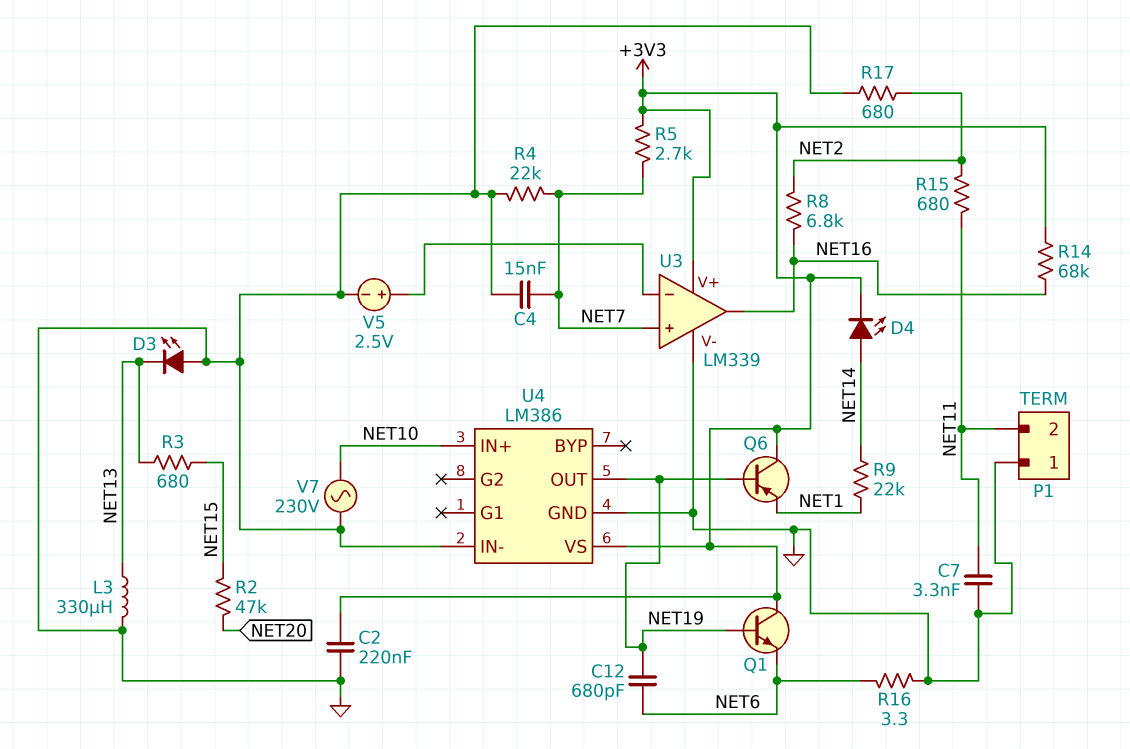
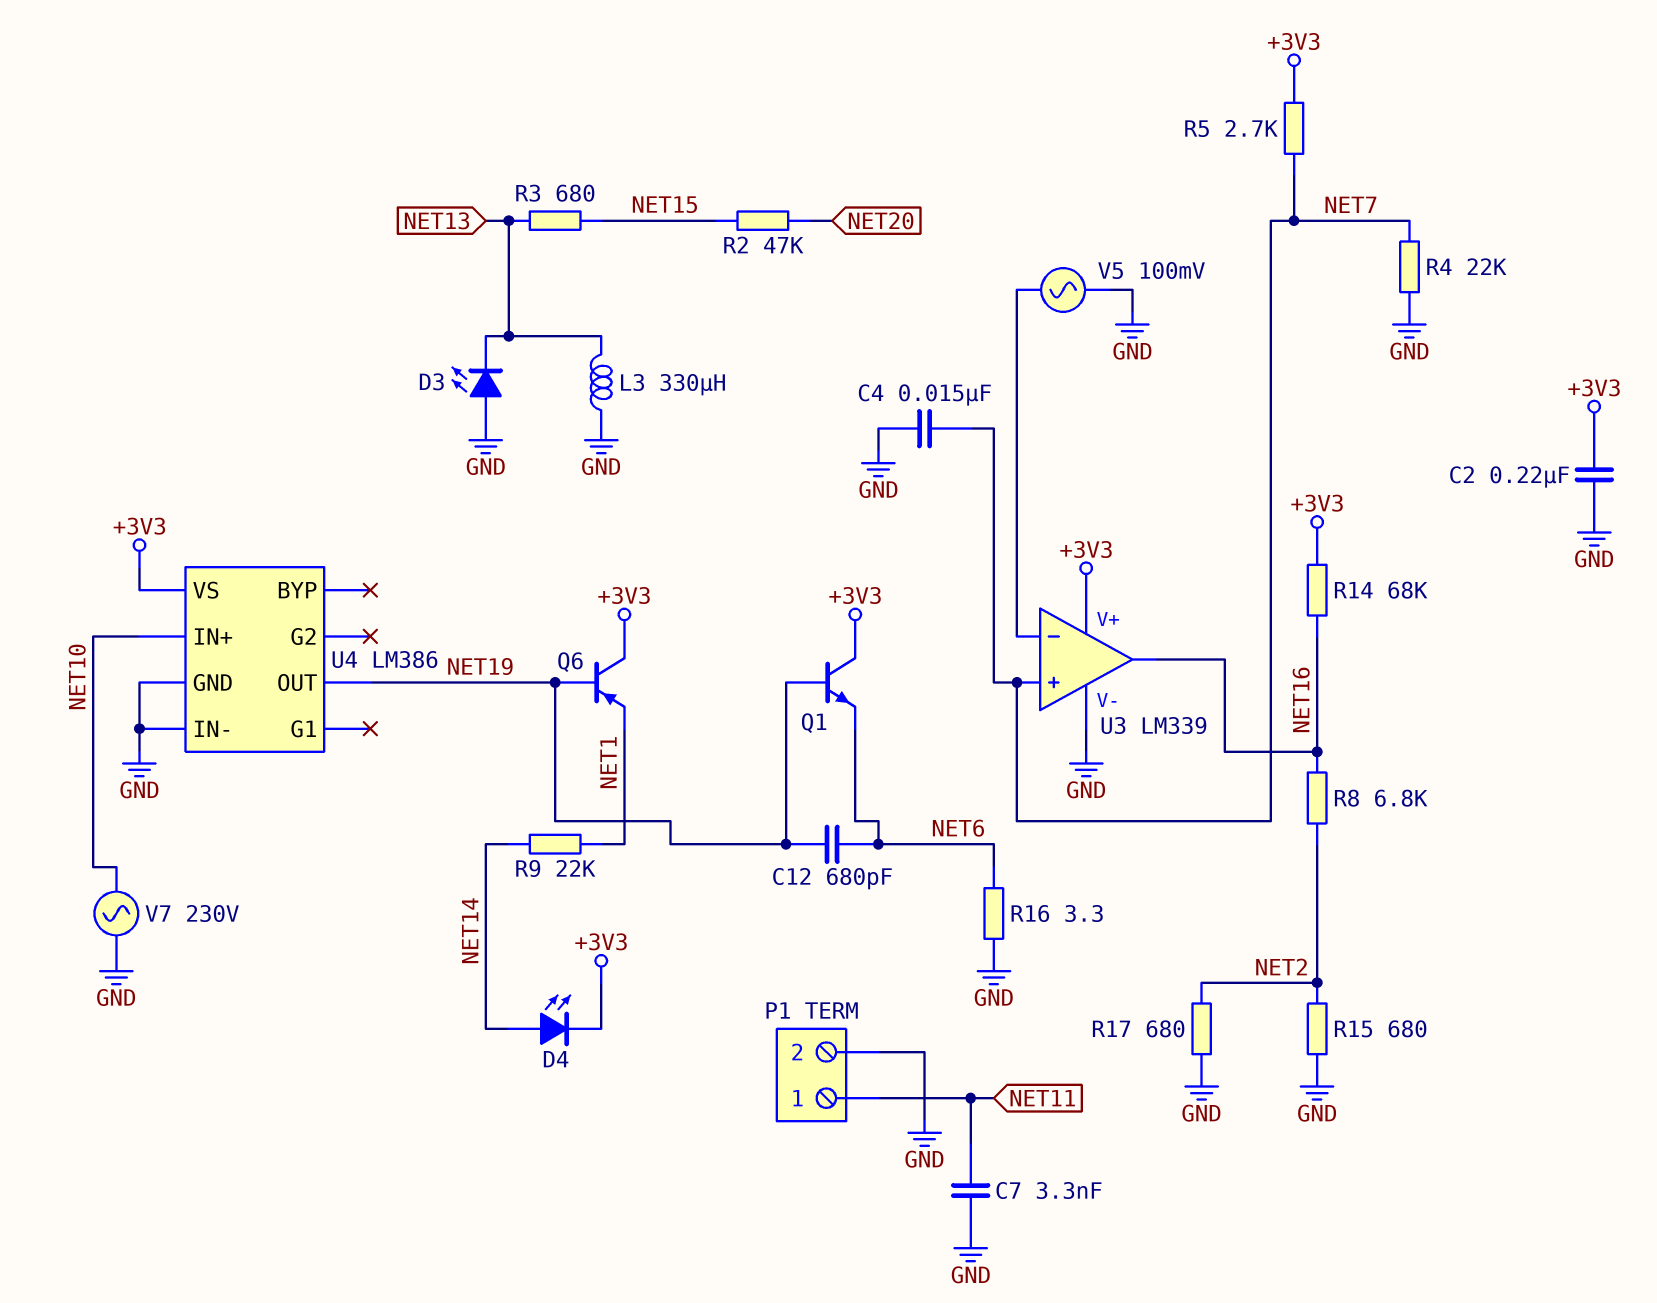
P1 pin 1: GND -> NET11
P1 pin 2: NET11 -> GND
R15: 680 (NET2, NET11) -> 680 (GND, NET2)
V5: 2.5V (plus U3/in-, minus GND) -> AC 100mV (GND, U3/in-)

